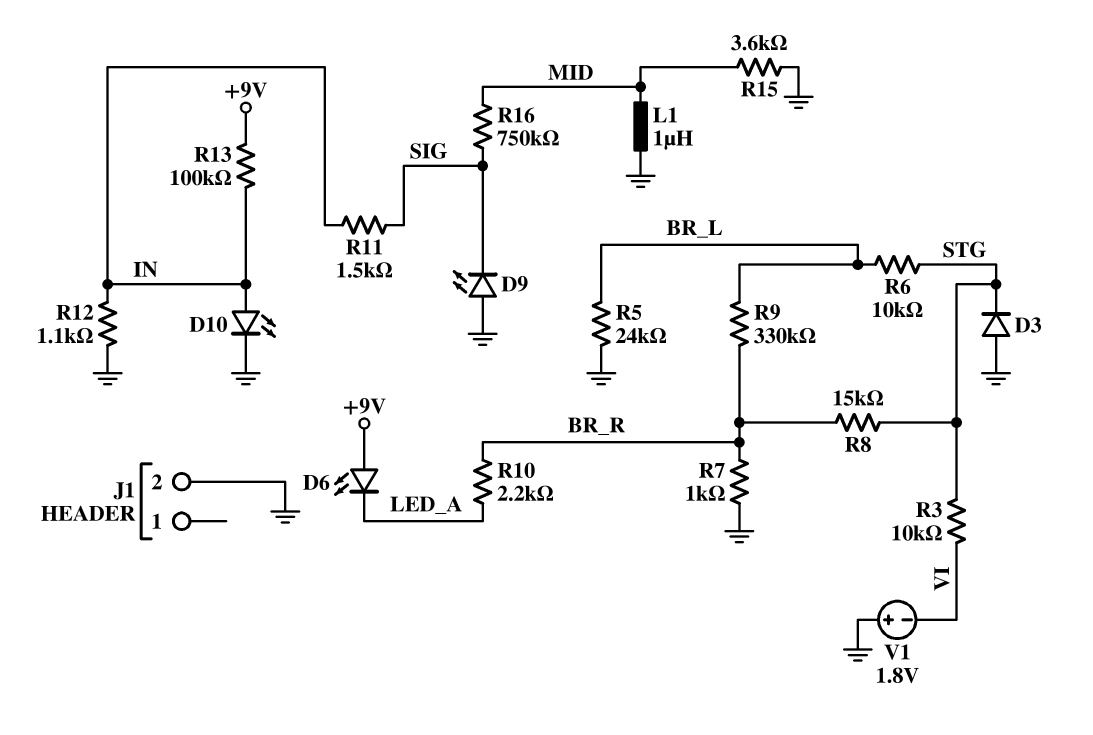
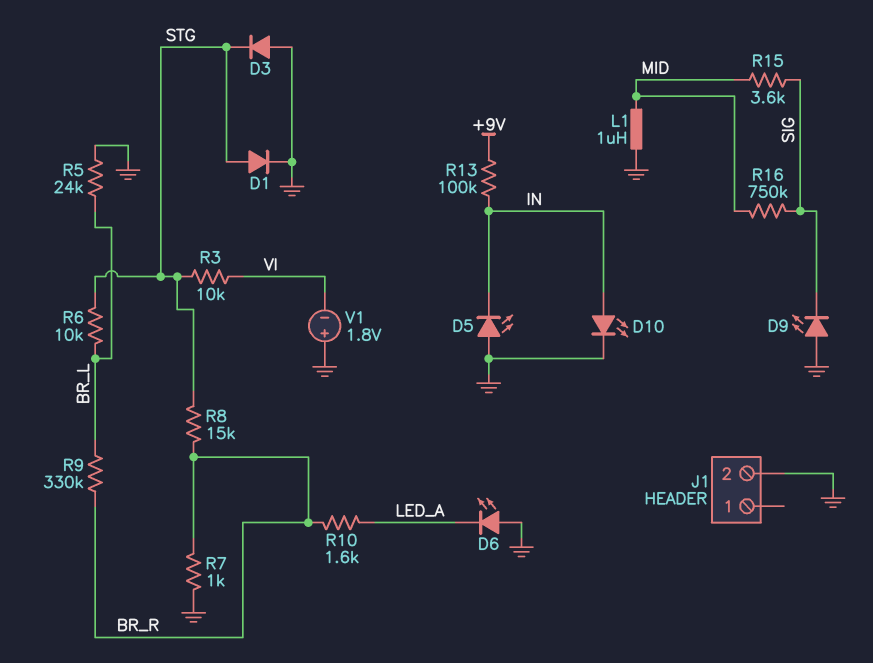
D1: none -> diode (A STG, K GND)
D5: none -> LED (A GND, K IN)
D6: LED (A +9V, K LED_A) -> LED (A GND, K LED_A)
R10: 2.2k (BR_R, LED_A) -> 1.6k (BR_R, LED_A)
R11: 1.5k (IN, SIG) -> none
R12: 1.1k (GND, IN) -> none
R15: 3.6k (GND, MID) -> 3.6k (MID, SIG)

